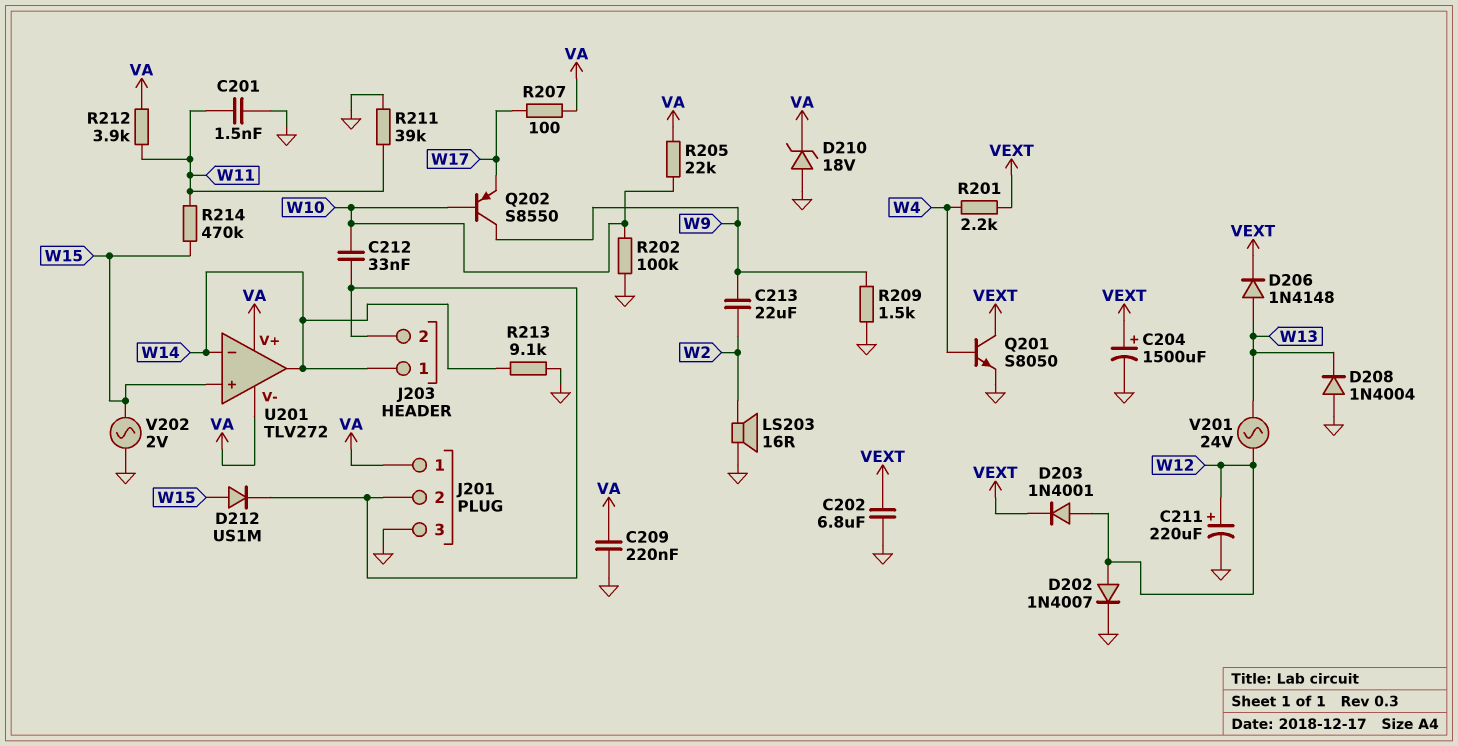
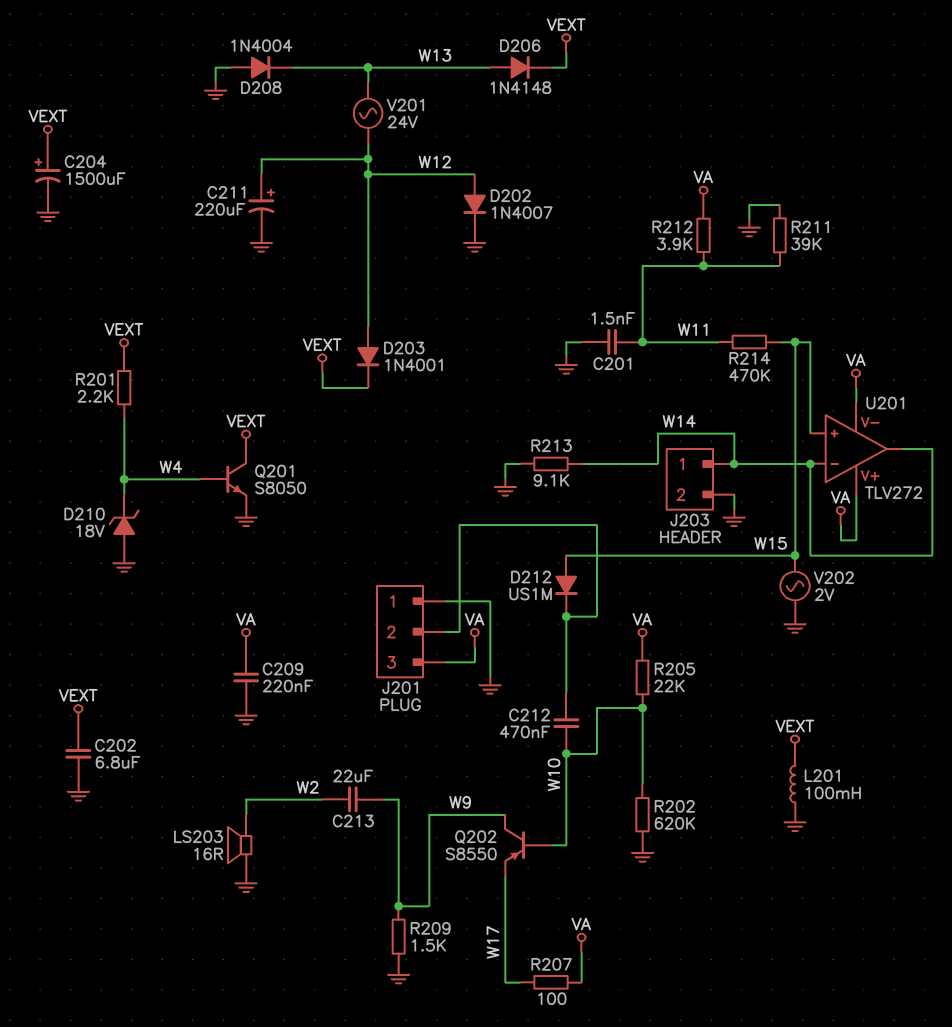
C212: 33nF (J201/2, W10) -> 470nF (J201/2, W10)
D210: zener 18V (A GND, K VA) -> zener 18V (A GND, K W4)
J201 pin 1: VA -> GND
J201 pin 3: GND -> VA
J203 pin 2: J201/2 -> GND
L201: none -> 100mH (GND, VEXT)
R202: 100k (GND, W10) -> 620k (GND, W10)

